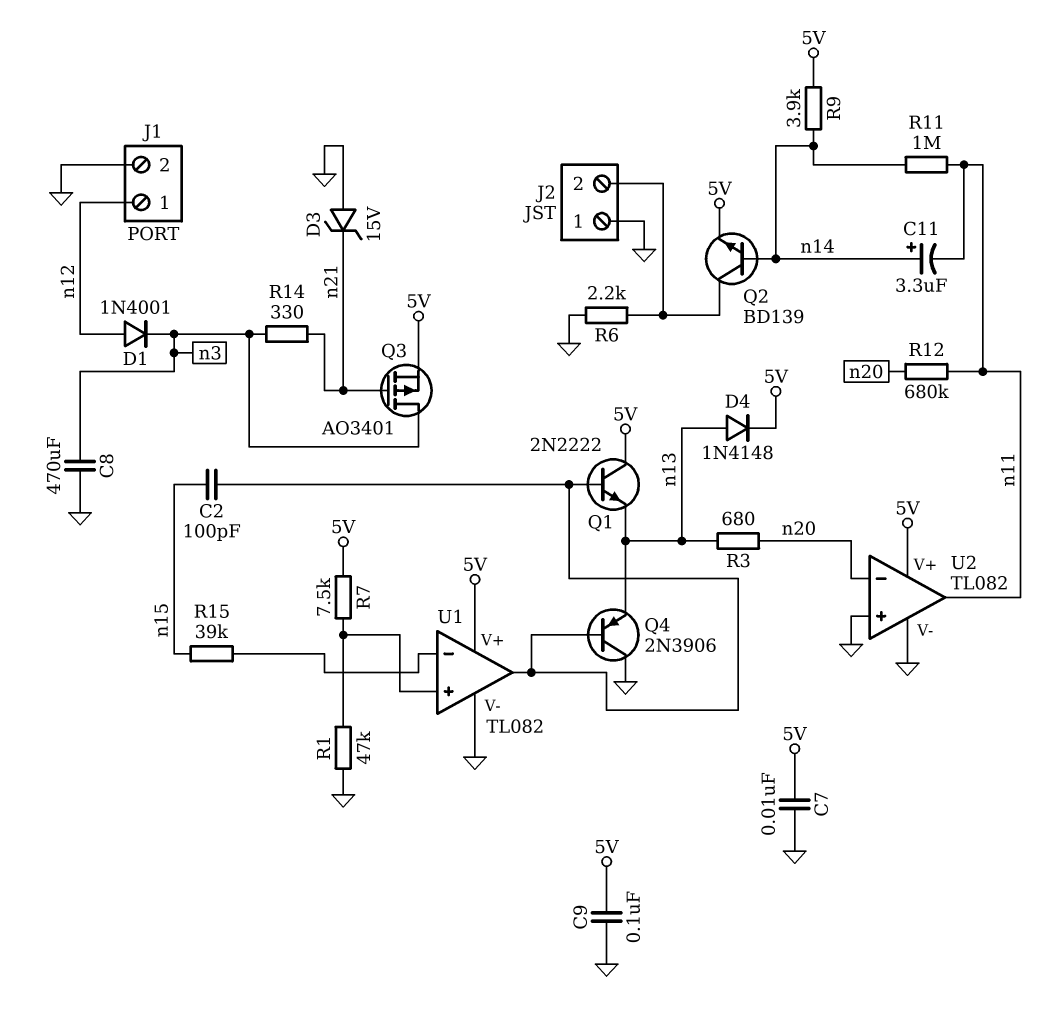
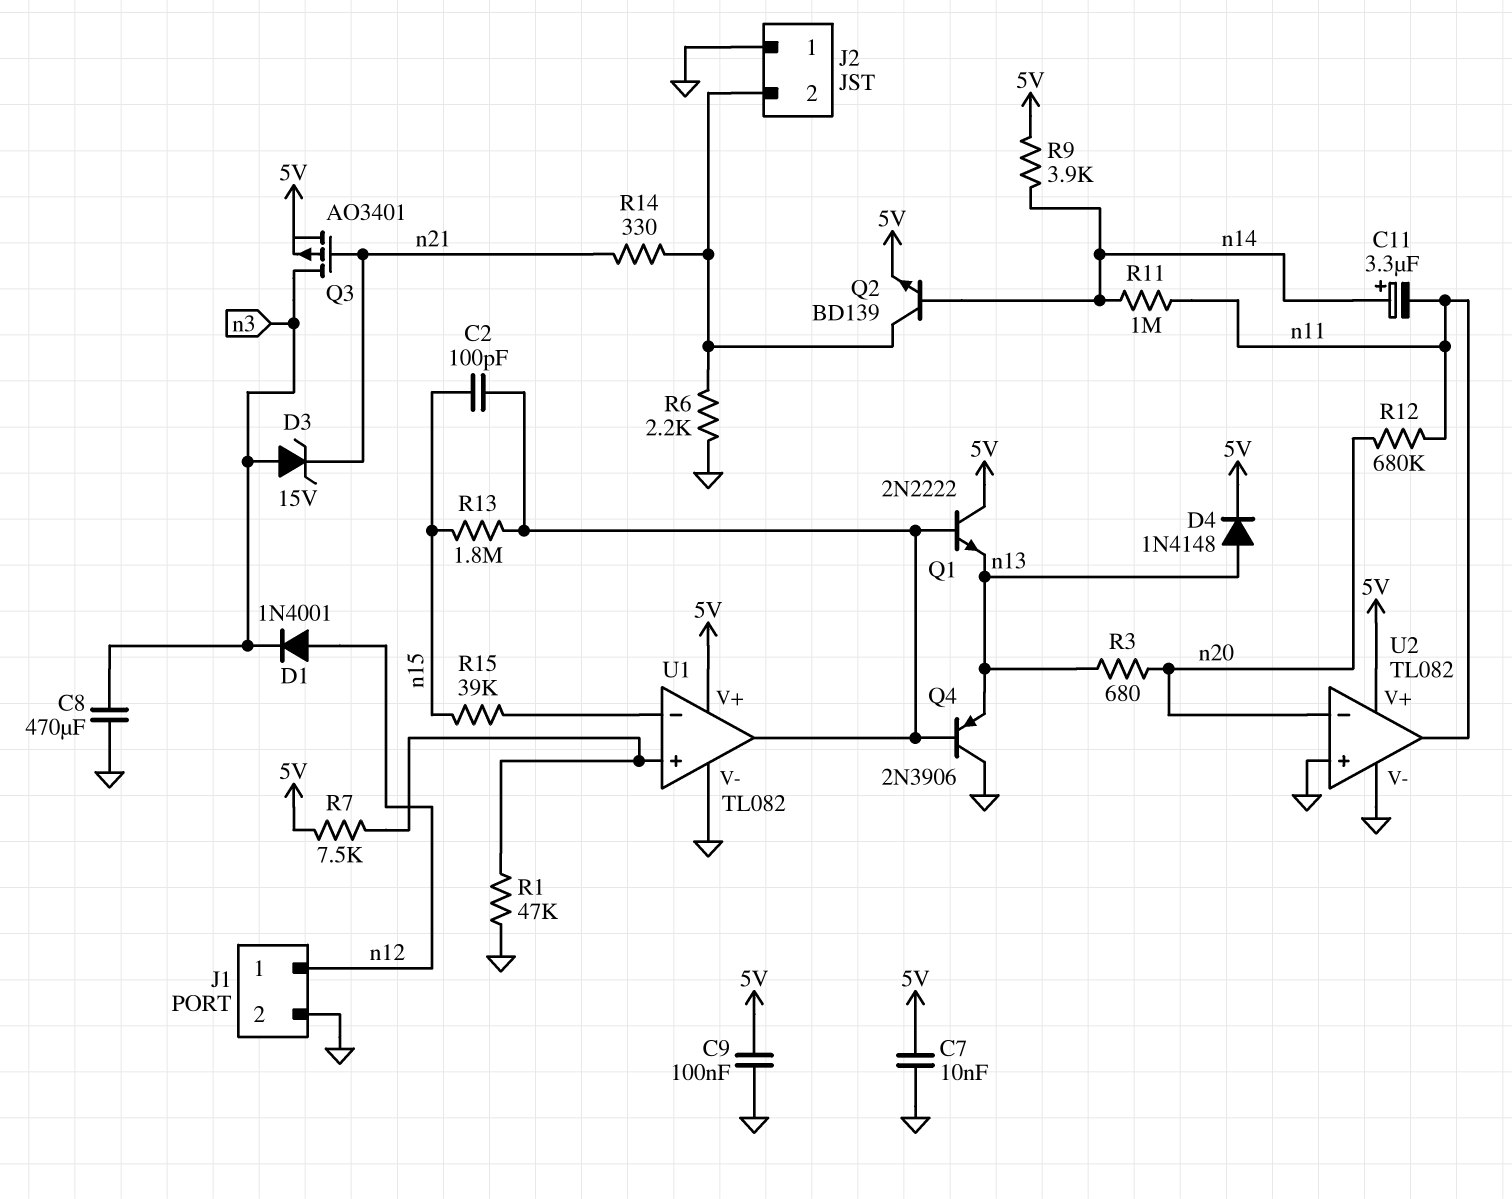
D3: zener 15V (A GND, K n21) -> zener 15V (A n3, K n21)
R13: none -> 1.8M (U1/out, n15)
R14: 330 (n3, n21) -> 330 (J2/2, n21)

